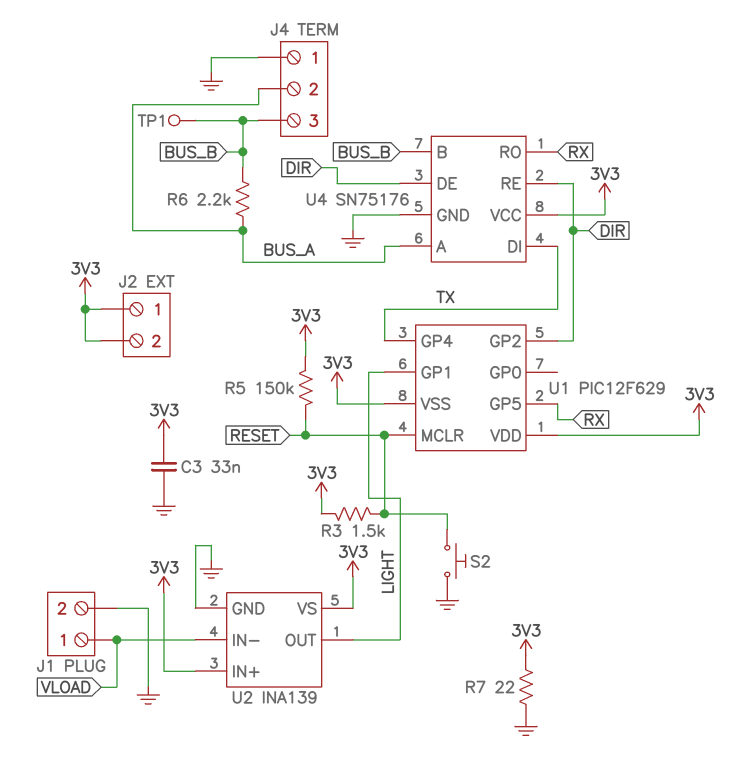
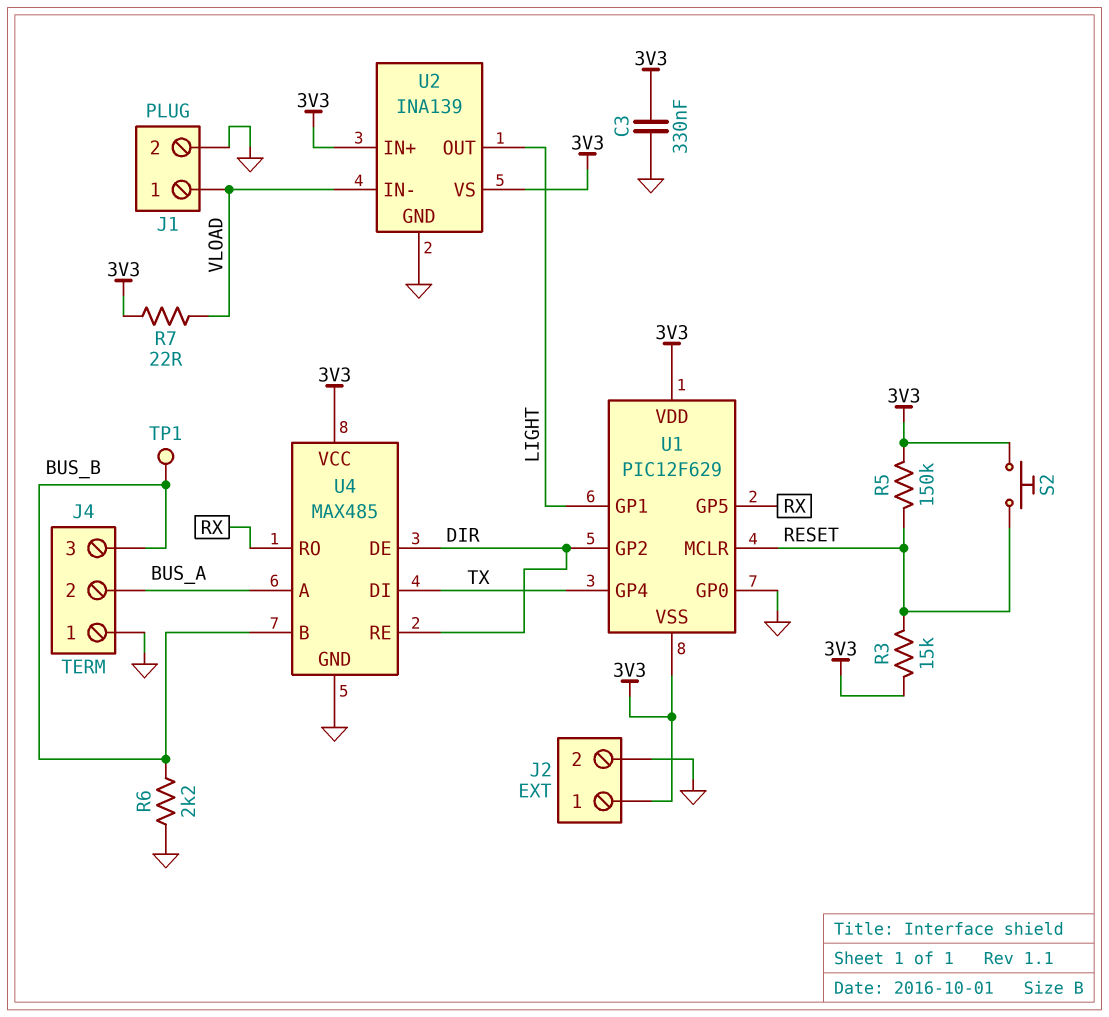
C3: 33nF (3V3, GND) -> 330nF (3V3, GND)
J2 pin 2: 3V3 -> GND
R3: 1.5k (3V3, RESET) -> 15k (3V3, RESET)
R6: 2.2k (BUS_A, BUS_B) -> 2.2k (BUS_B, GND)
R7: 22 (3V3, GND) -> 22 (3V3, VLOAD)
S2: button (GND, RESET) -> button (3V3, RESET)
U1 pin GP0: none -> GND
U4: SN75176 -> MAX485

